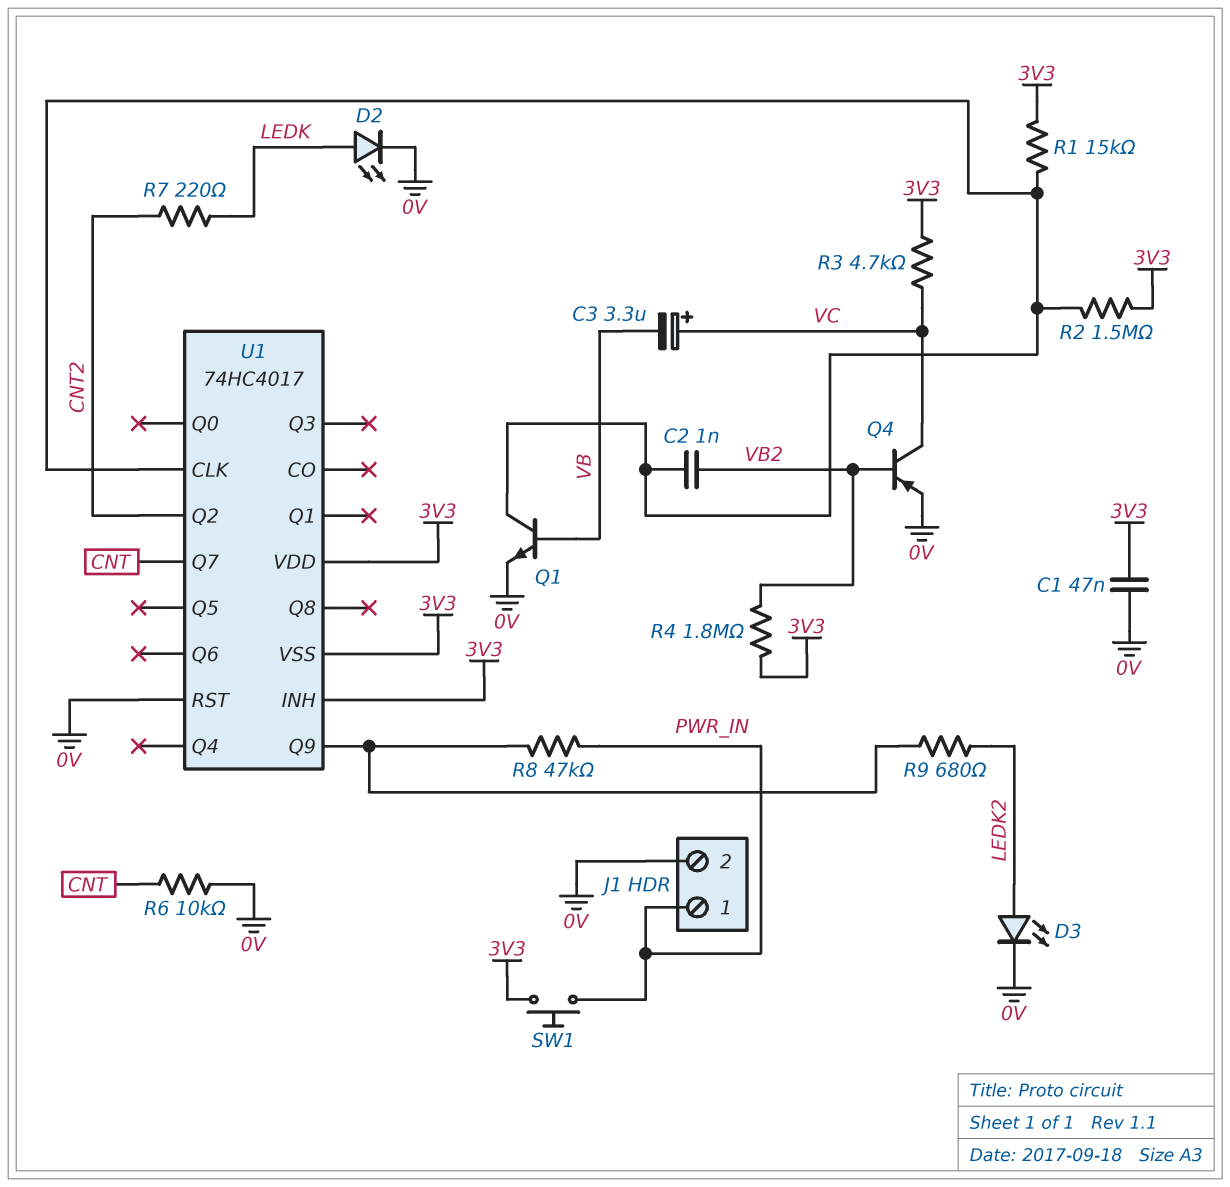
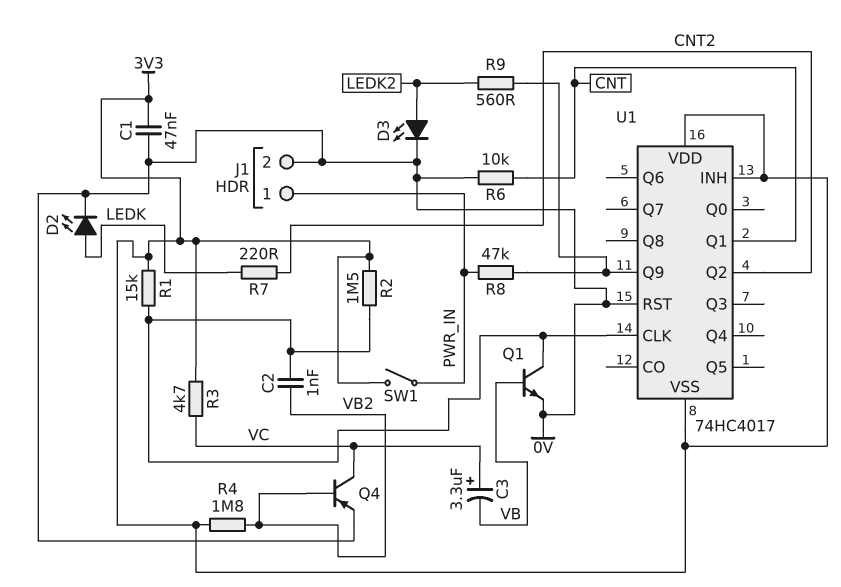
R9: 680 (LEDK2, U1/Q9) -> 560 (LEDK2, U1/Q9)
SW1: button (3V3, PWR_IN) -> switch (3V3, PWR_IN)
U1 pin Q1: none -> CNT
U1 pin Q7: CNT -> none

